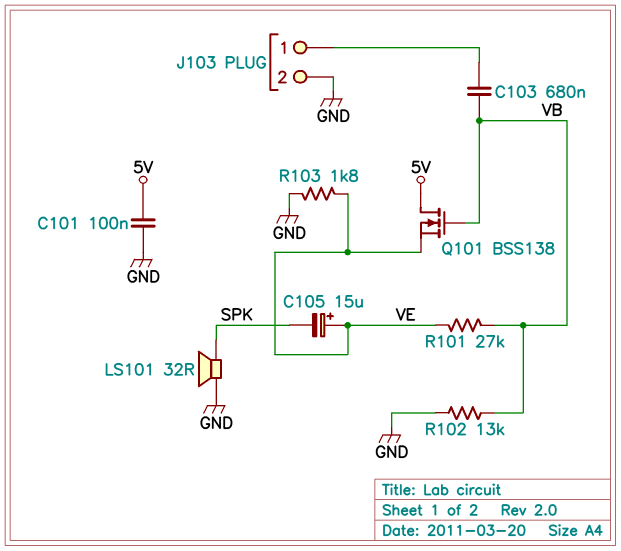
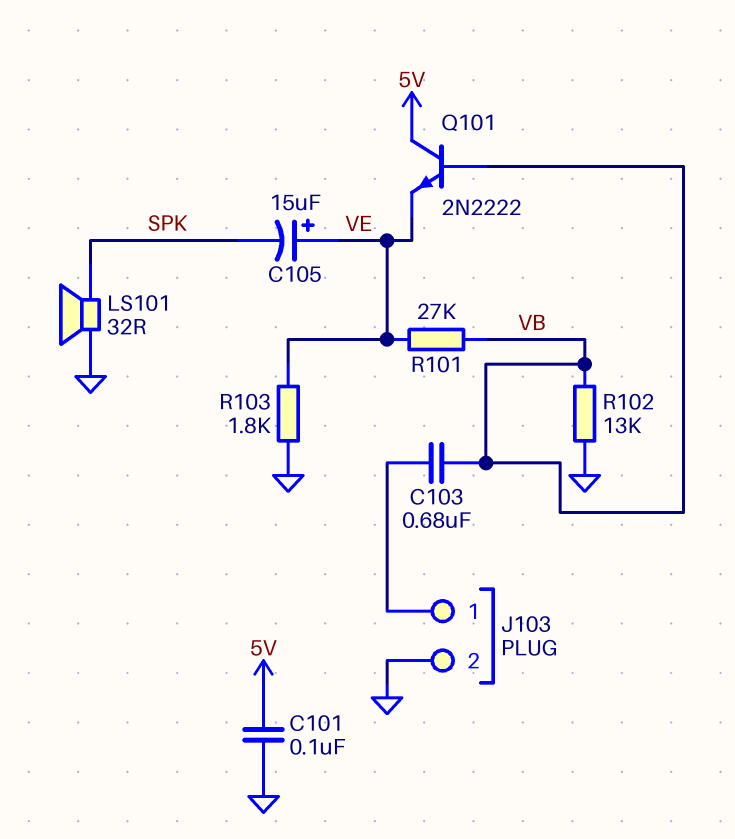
Q101: NMOS BSS138 (G VB, D 5V, S VE) -> NPN 2N2222 (B VB, C 5V, E VE)

